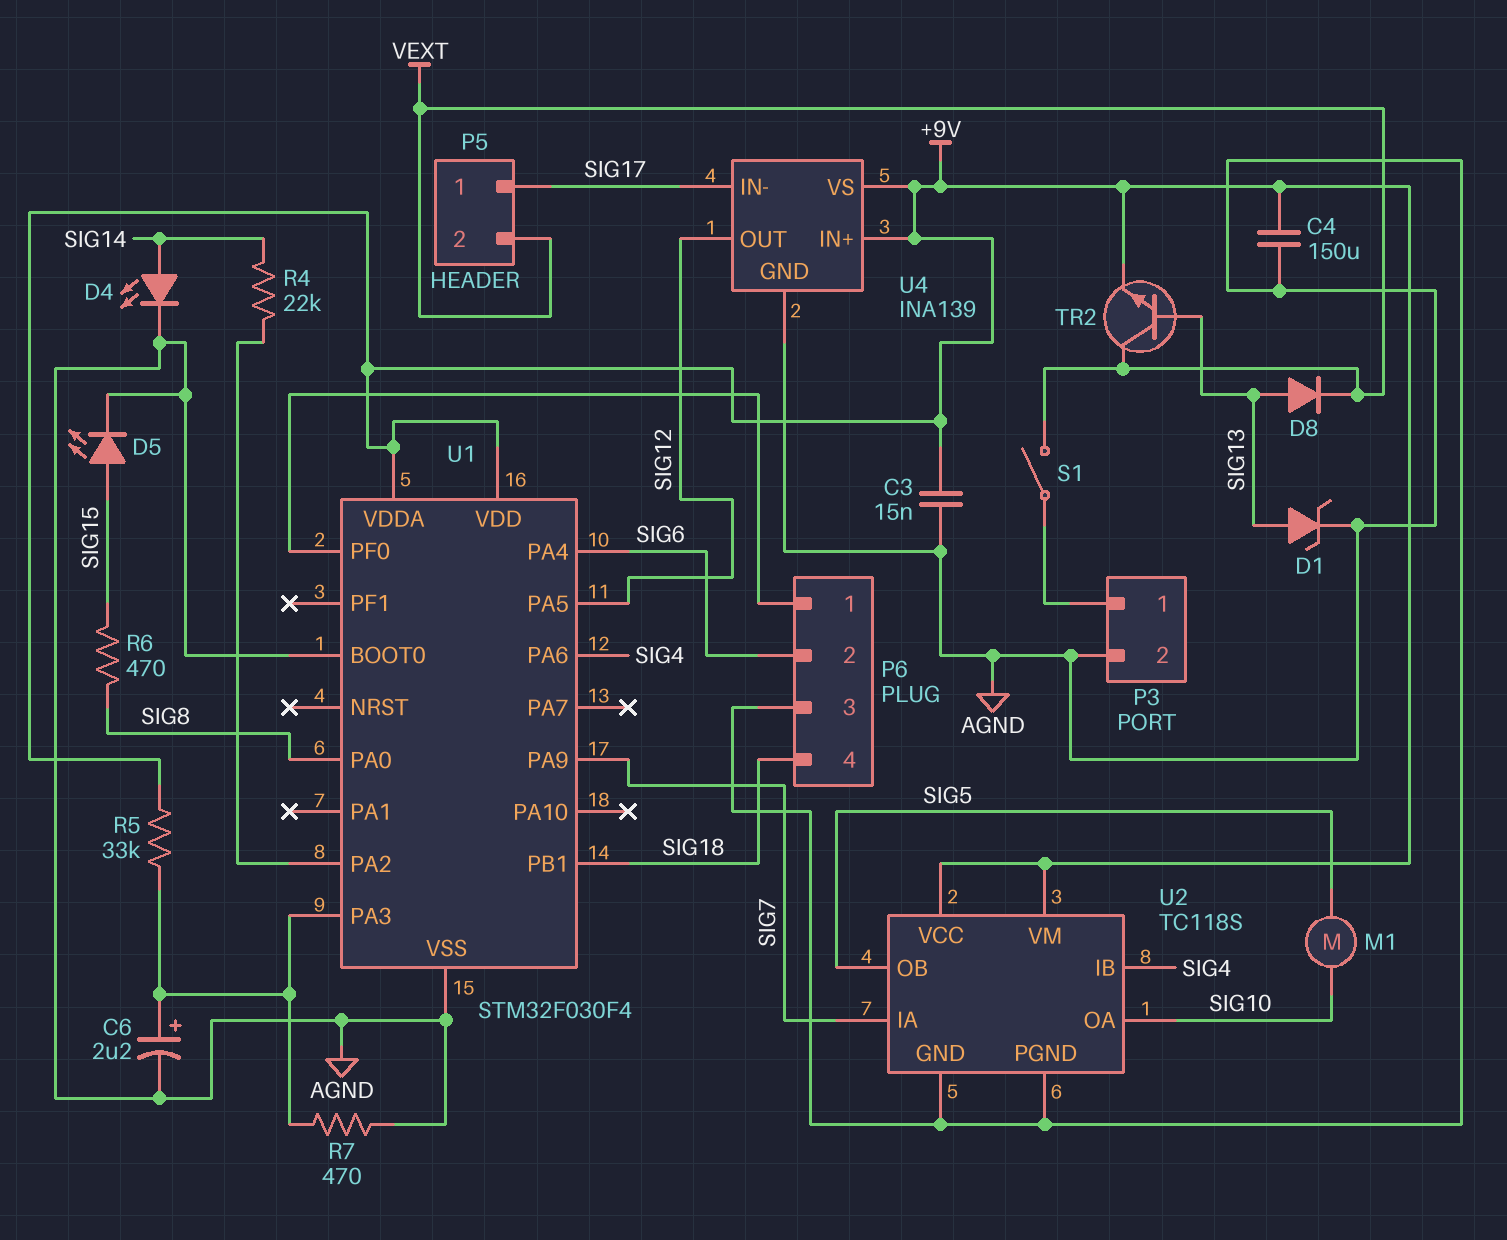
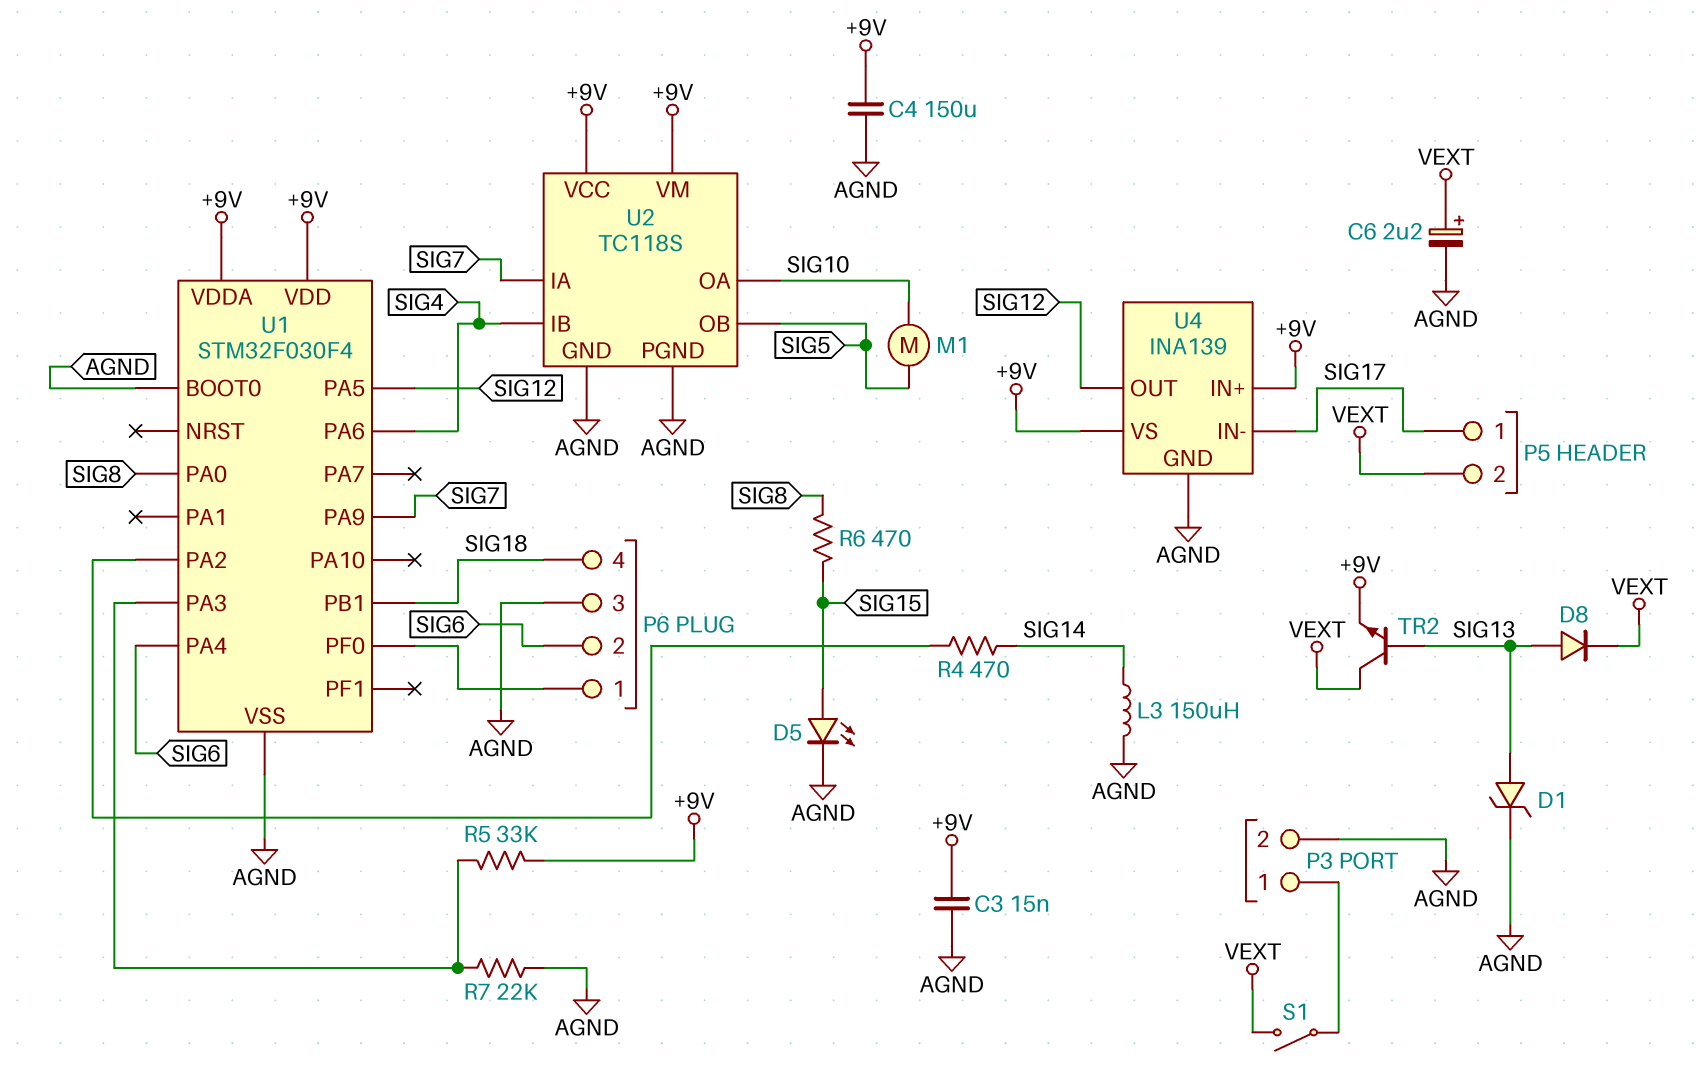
C6: 2.2uF (plus U1/PA3, minus AGND) -> 2.2uF (plus VEXT, minus AGND)
D4: LED (A SIG14, K AGND) -> none
L3: none -> 150uH (AGND, SIG14)
R4: 22k (SIG14, U1/PA2) -> 470 (SIG14, U1/PA2)
R7: 470 (AGND, U1/PA3) -> 22k (AGND, U1/PA3)

